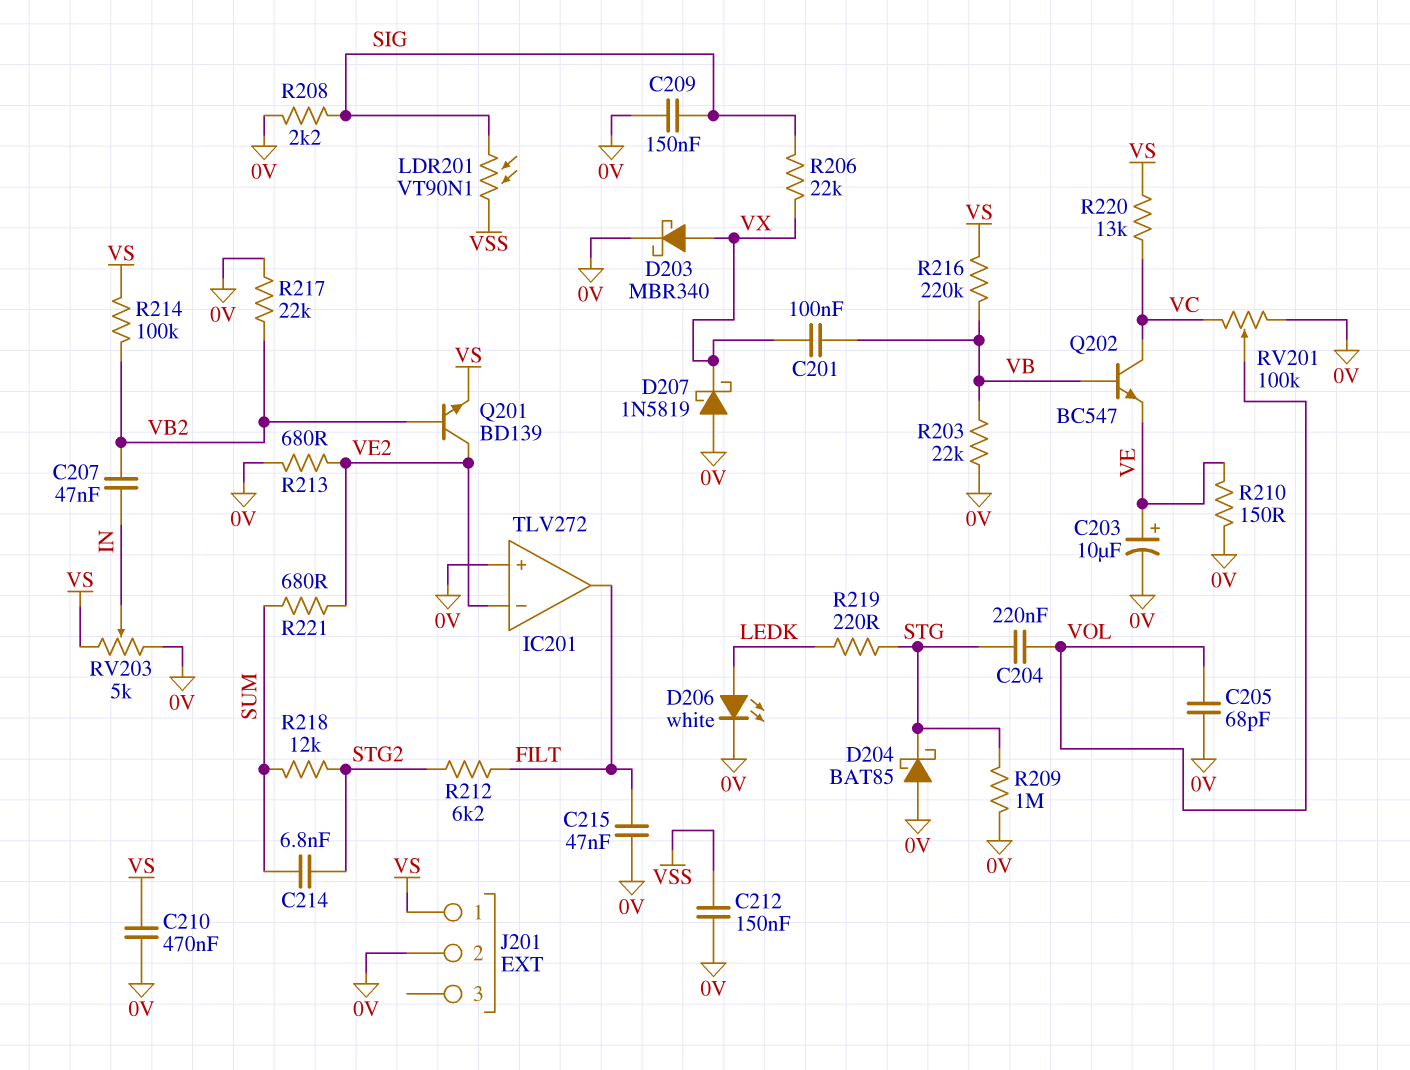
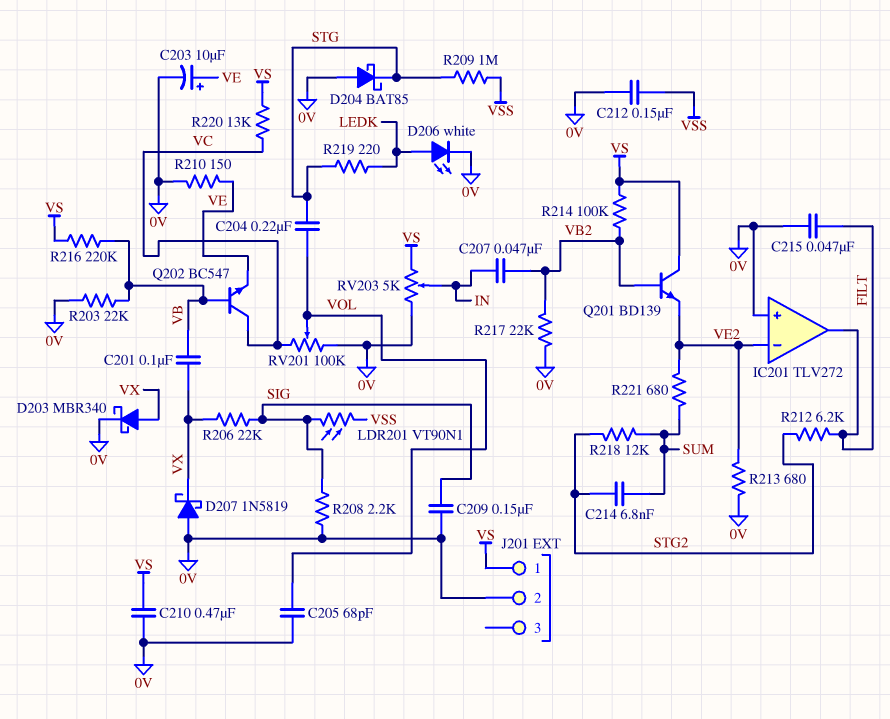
Q201: NPN BD139 (B VB2, C VE2, E VS) -> NPN BD139 (B VB2, C VS, E VE2)
R209: 1M (0V, STG) -> 1M (STG, VSS)

